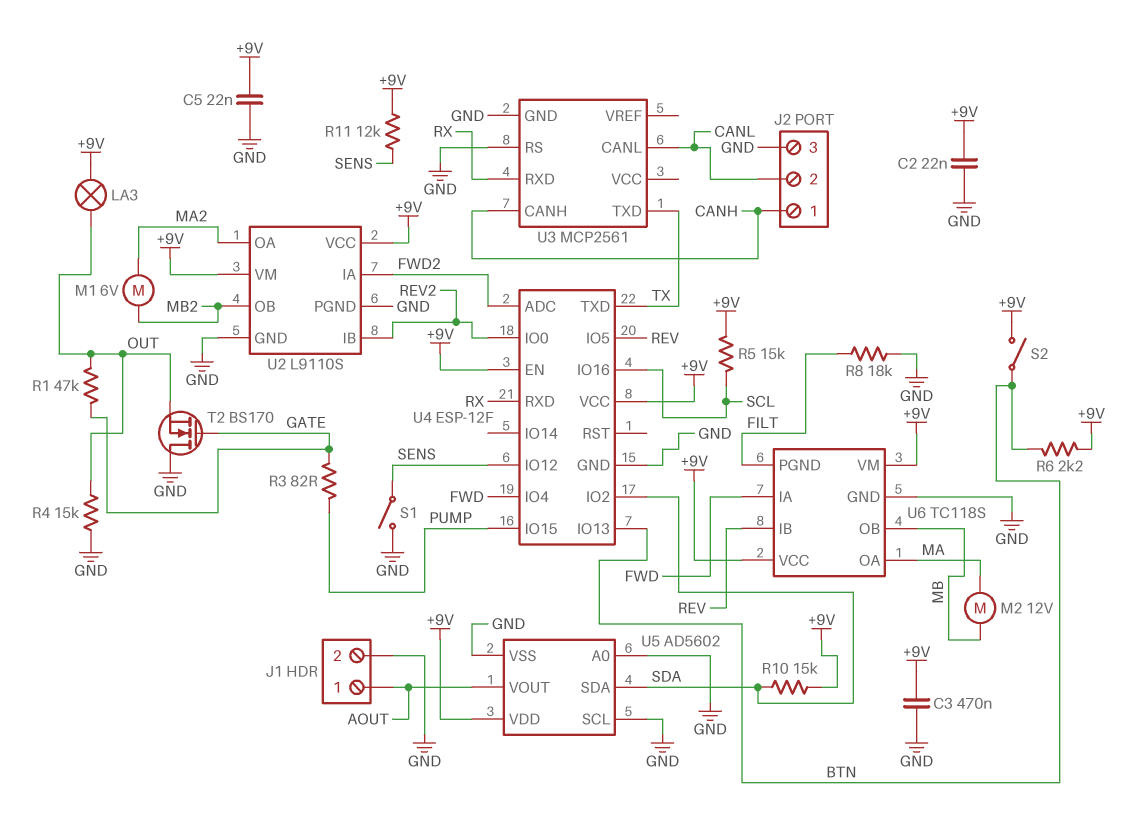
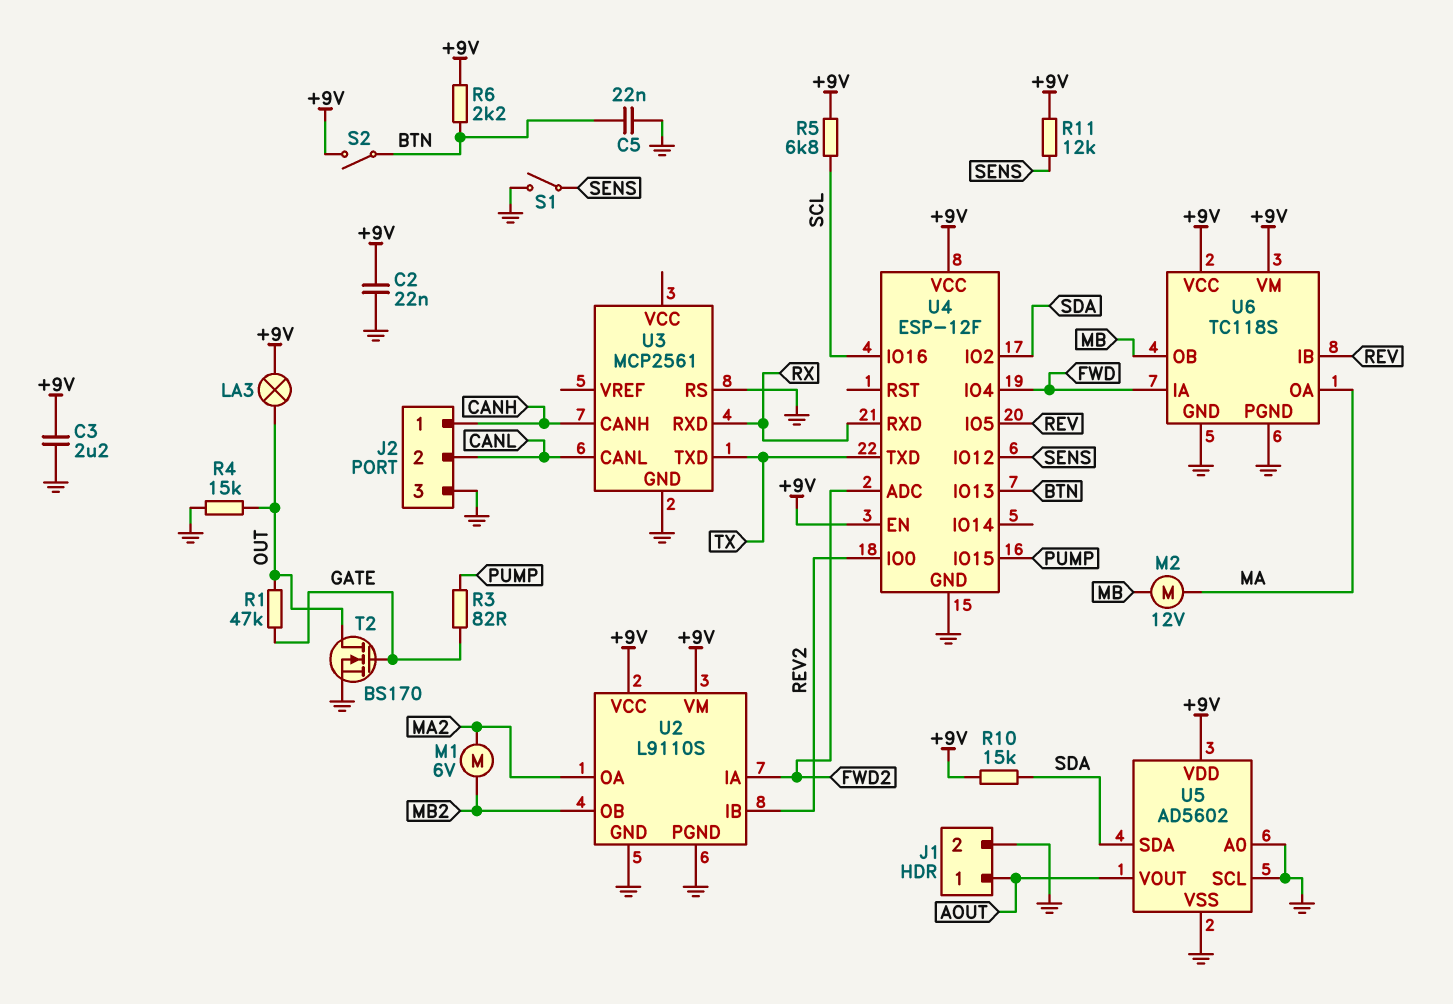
C3: 470nF (+9V, GND) -> 2.2uF (+9V, GND)
C5: 22nF (+9V, GND) -> 22nF (BTN, GND)
R5: 15k (+9V, SCL) -> 6.8k (+9V, SCL)
R8: 18k (FILT, GND) -> none
T2: NMOS BS170 (G GATE, D GND, S OUT) -> NMOS BS170 (G GATE, D OUT, S GND)
U6 pin PGND: FILT -> GND

